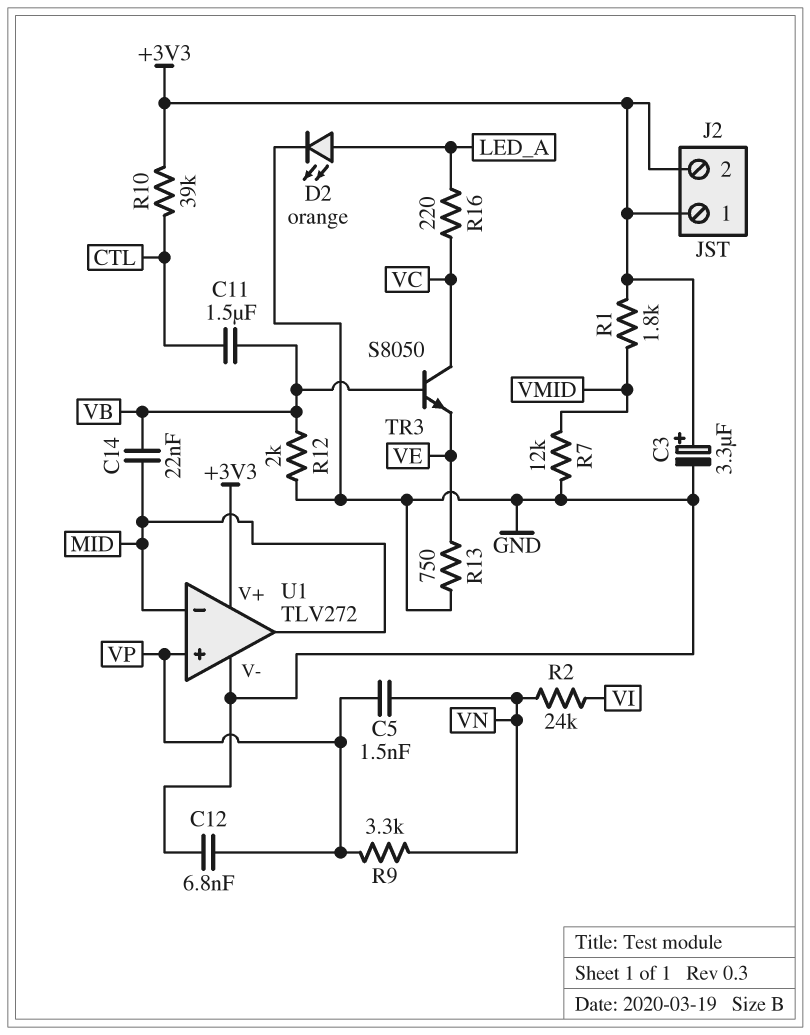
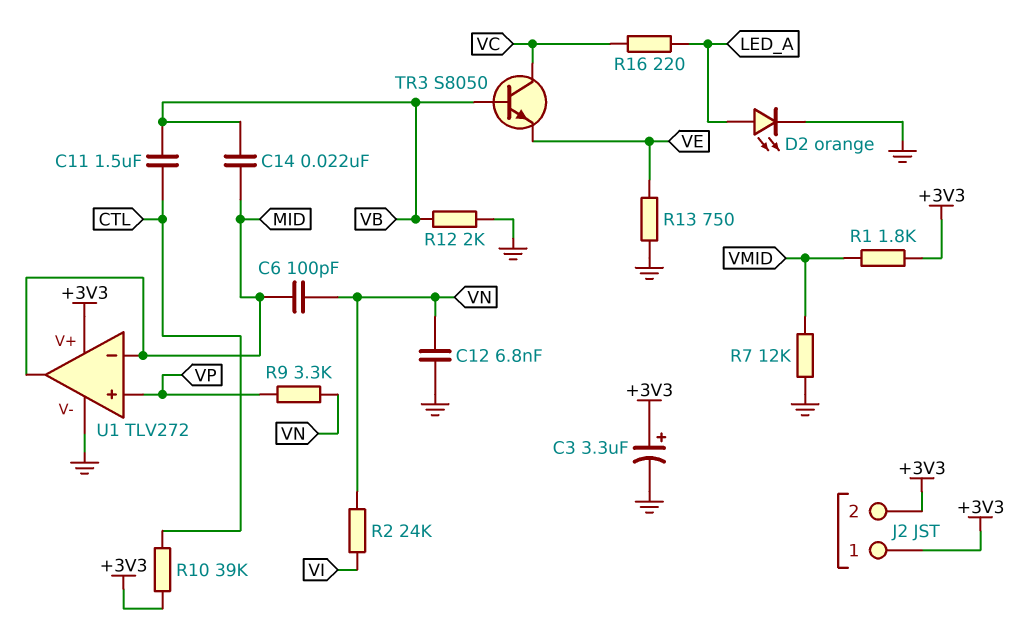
C5: 1.5nF (VN, VP) -> none
C6: none -> 100pF (MID, VN)
C12: 6.8nF (GND, VP) -> 6.8nF (GND, VN)

